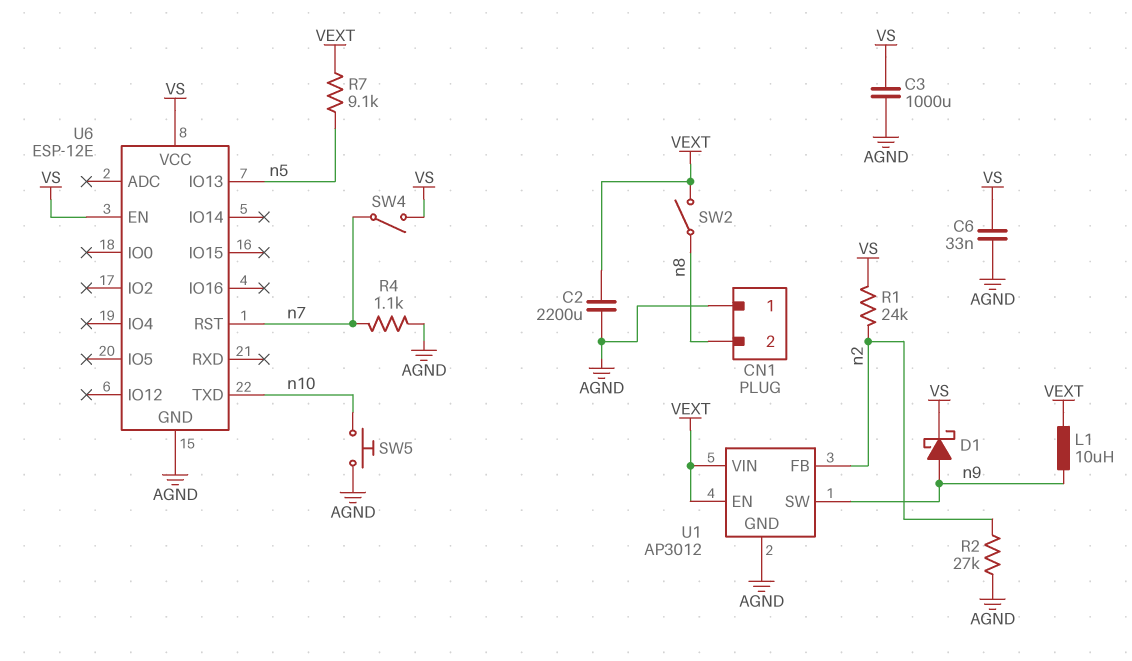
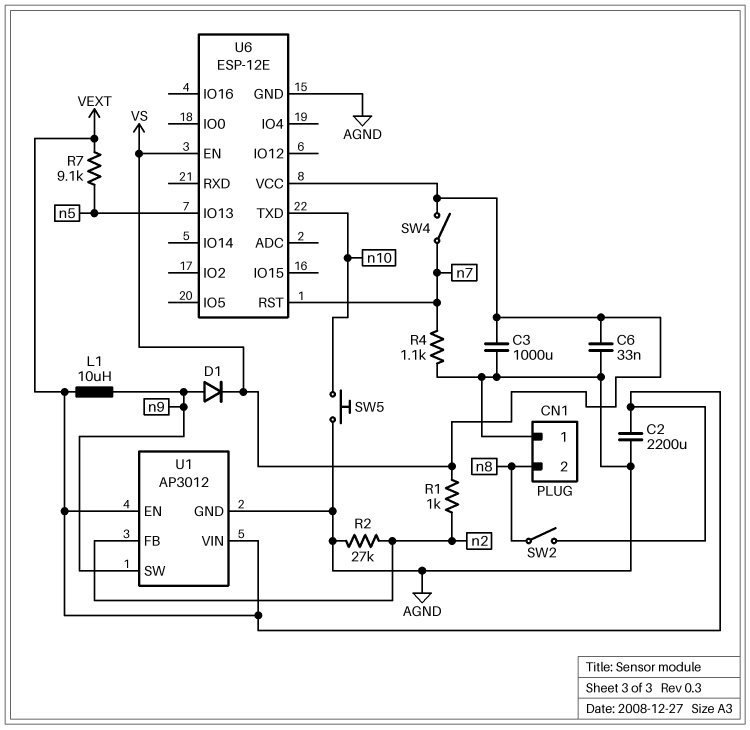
D1: schottky (A n9, K VS) -> diode (A n9, K VS)
R1: 24k (VS, n2) -> 1k (VS, n2)

